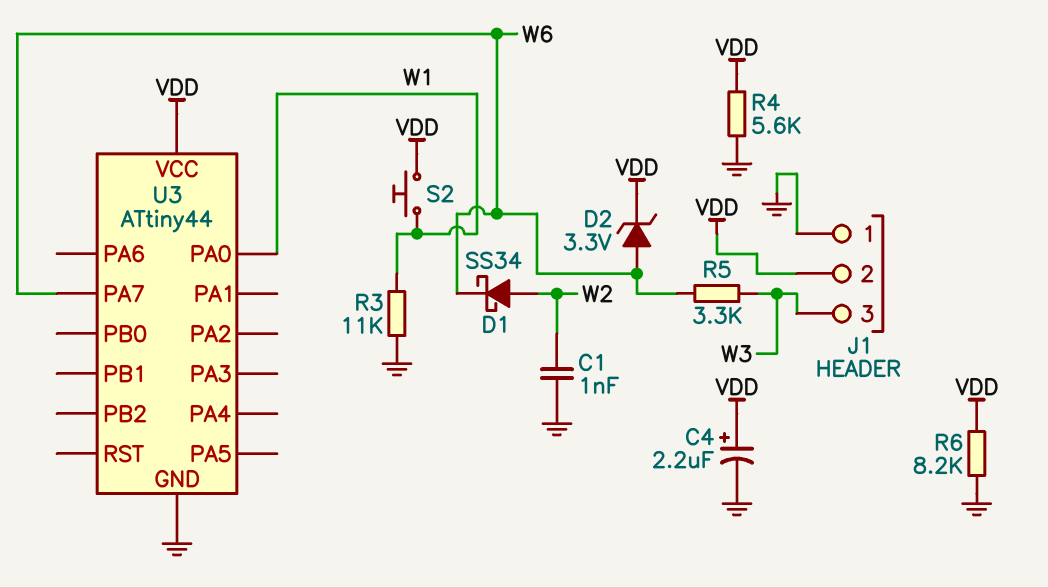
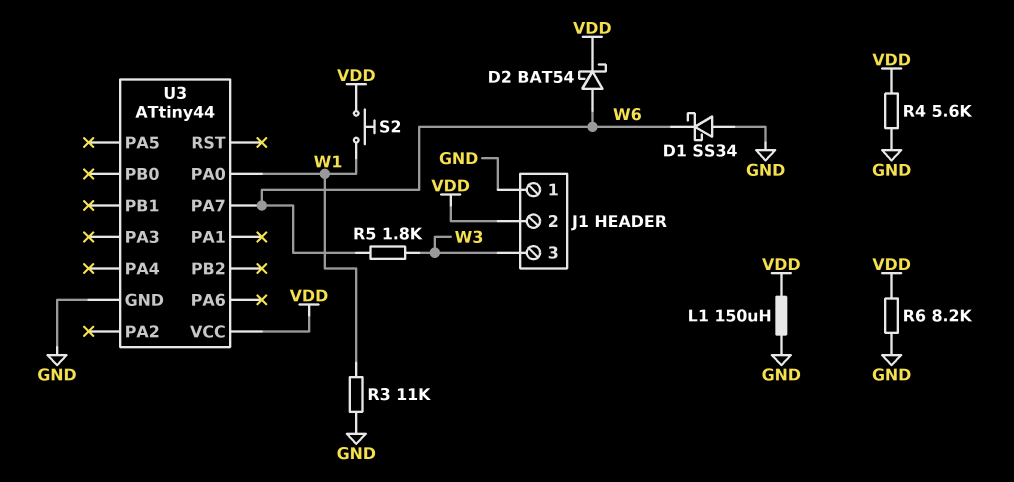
C1: 1nF (GND, W2) -> none
C4: 2.2uF (plus VDD, minus GND) -> none
D1: schottky SS34 (A W2, K W6) -> schottky SS34 (A GND, K W6)
D2: zener 3.3V (A W6, K VDD) -> schottky BAT54 (A W6, K VDD)
L1: none -> 150uH (GND, VDD)
R5: 3.3k (W3, W6) -> 1.8k (W3, W6)

